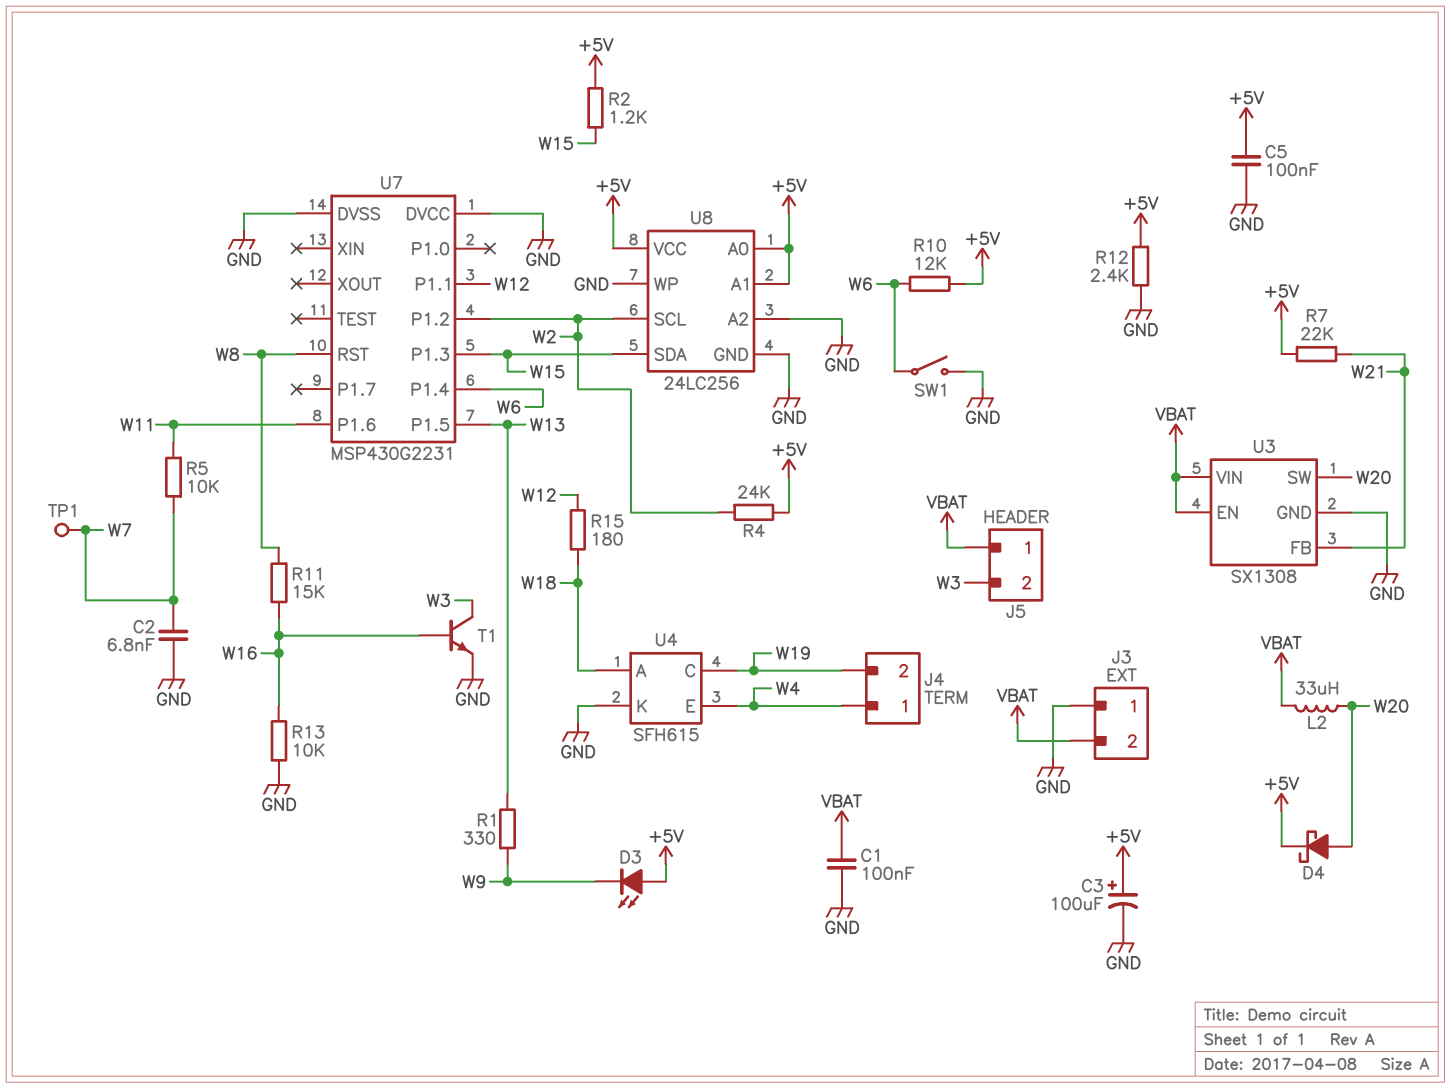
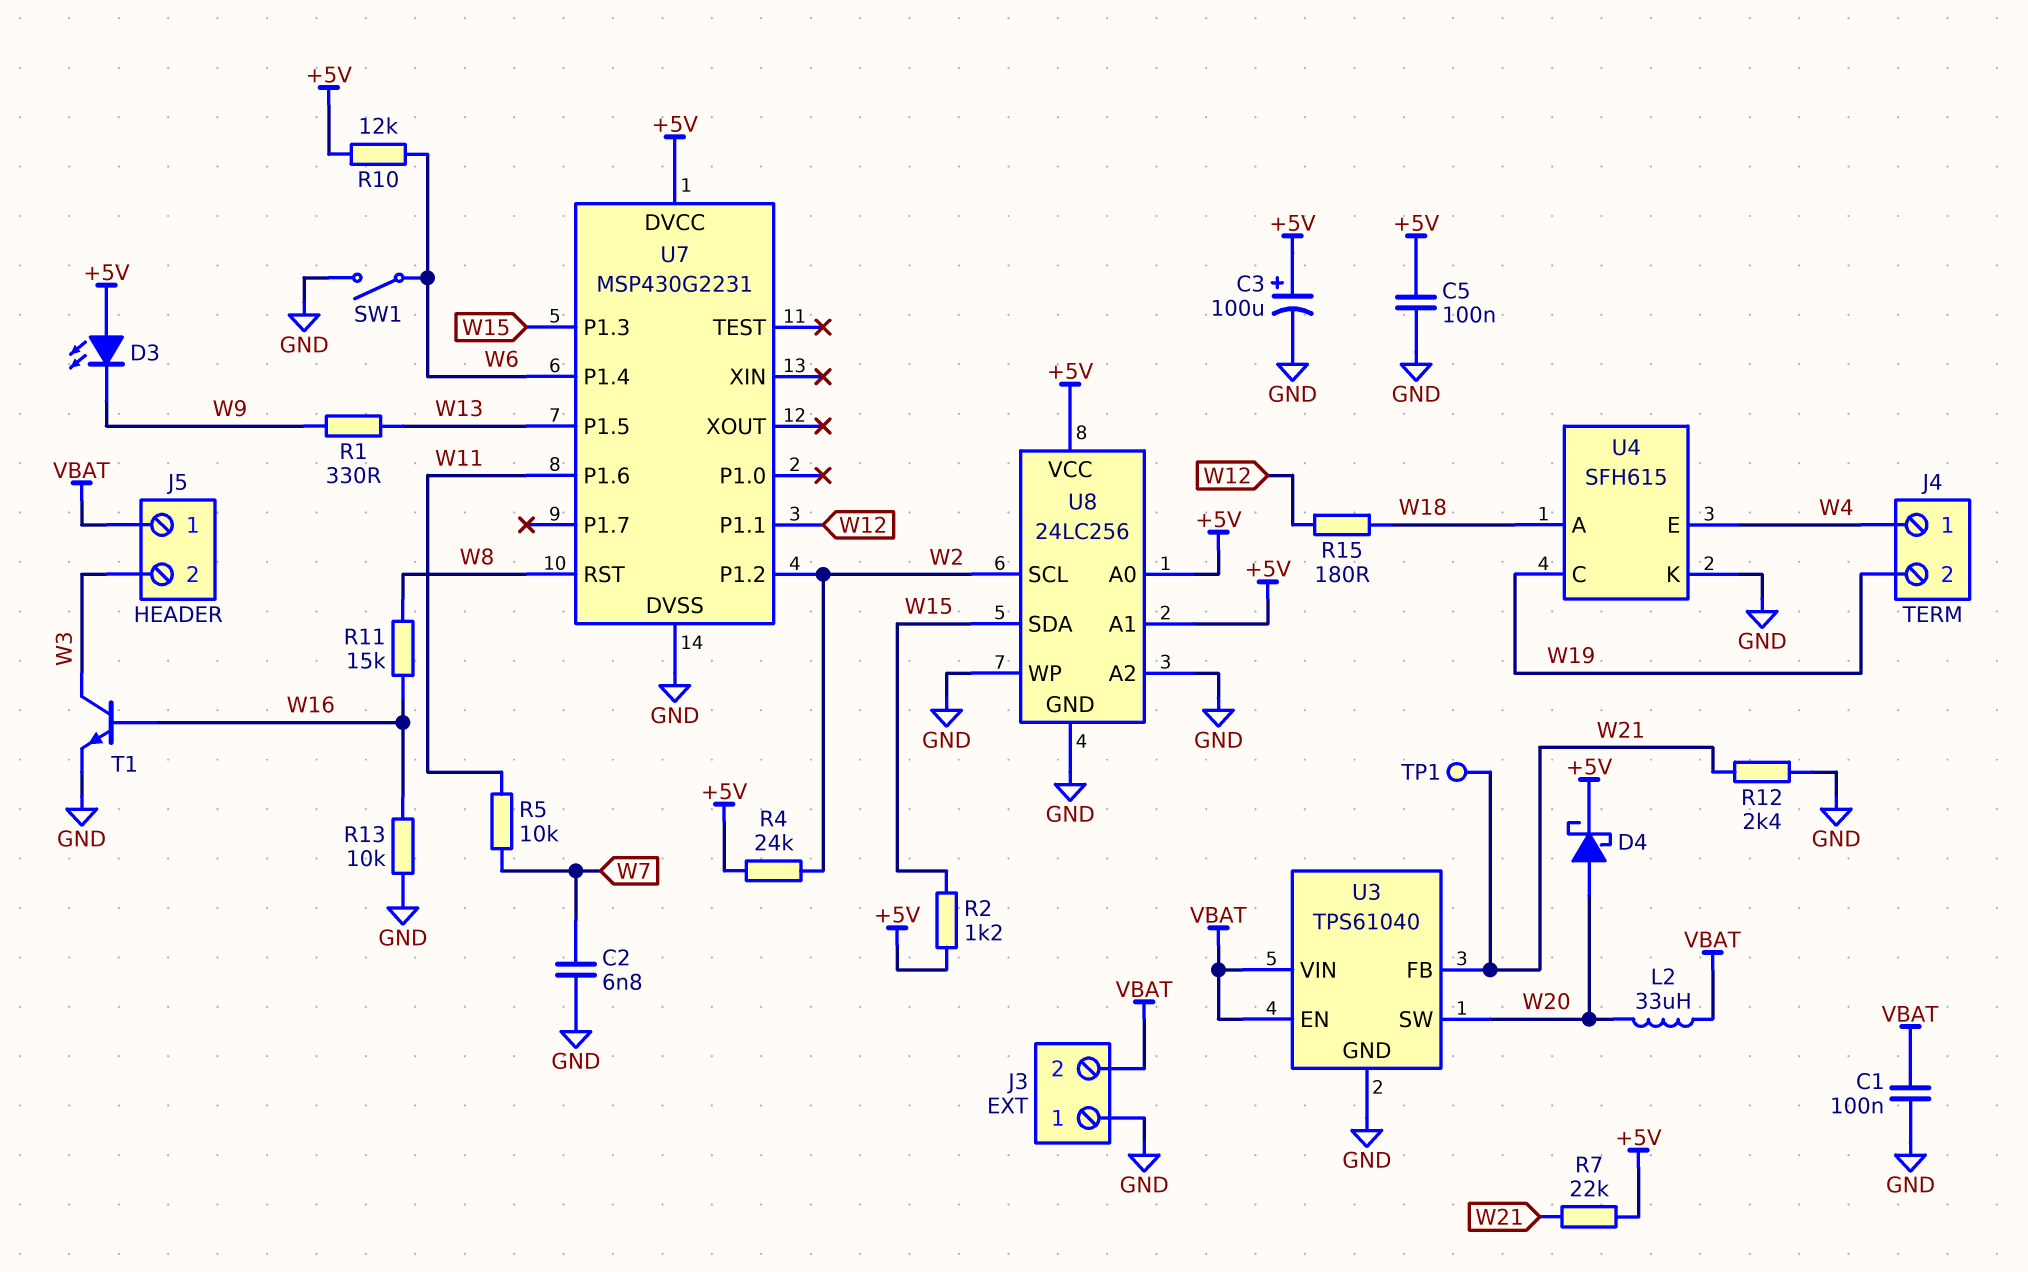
R12: 2.4k (+5V, GND) -> 2.4k (GND, W21)
TP1: test point (W7) -> test point (W21)
U3: SX1308 -> TPS61040
U7 pin DVCC: GND -> +5V

